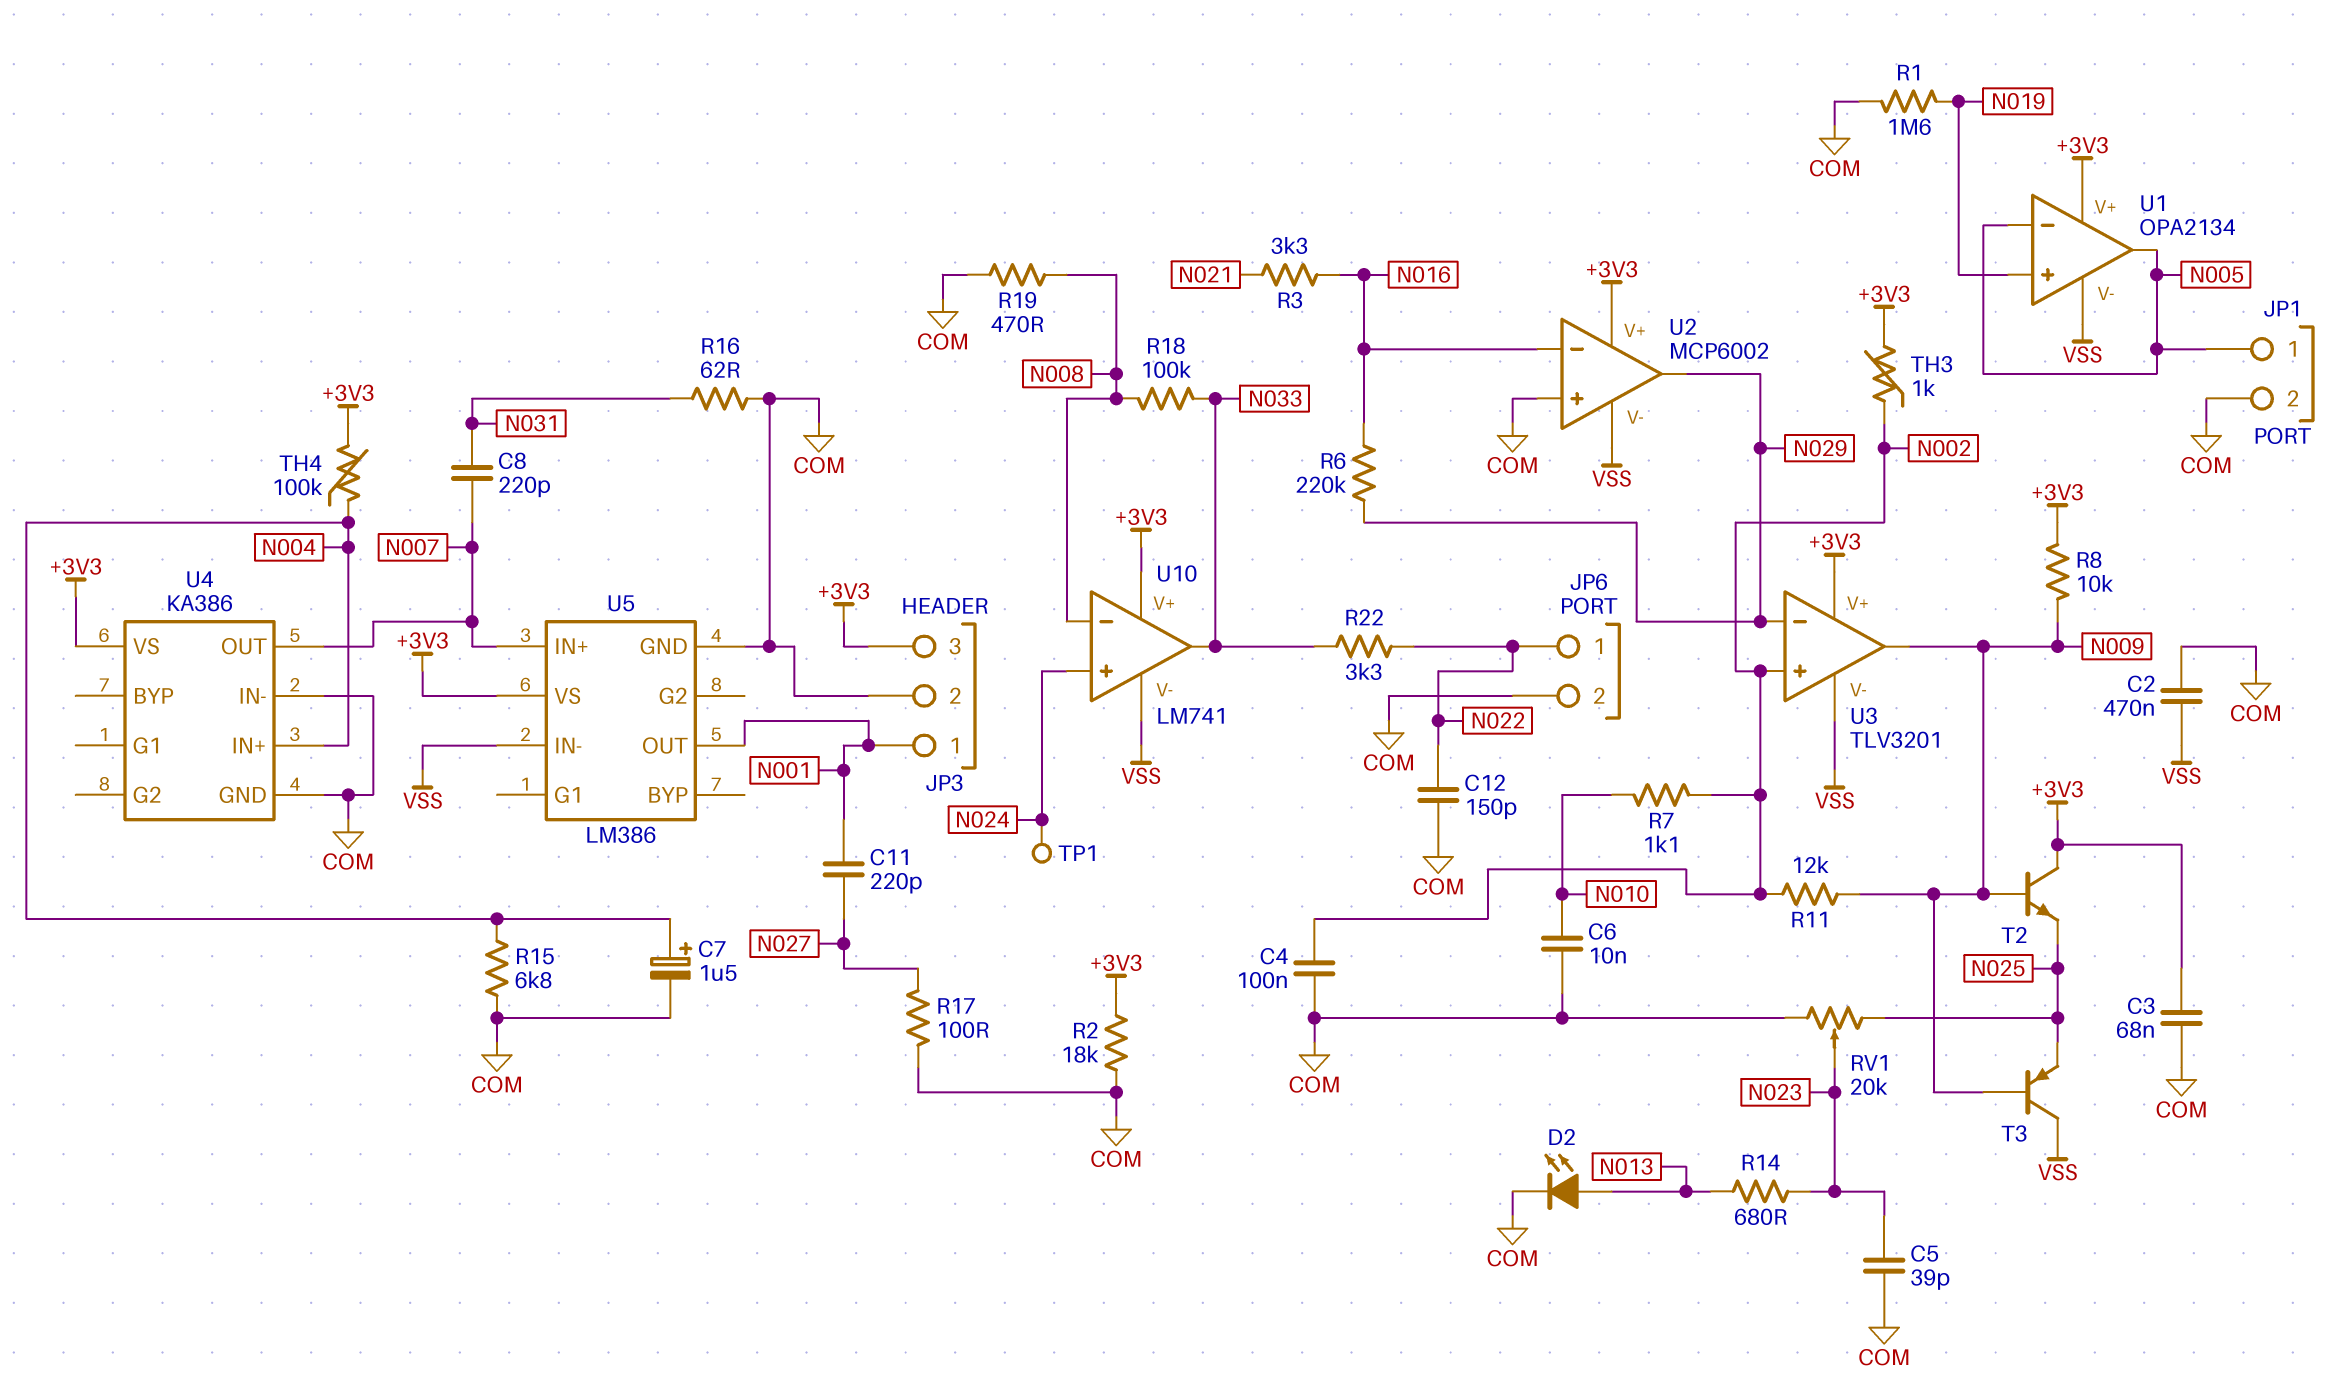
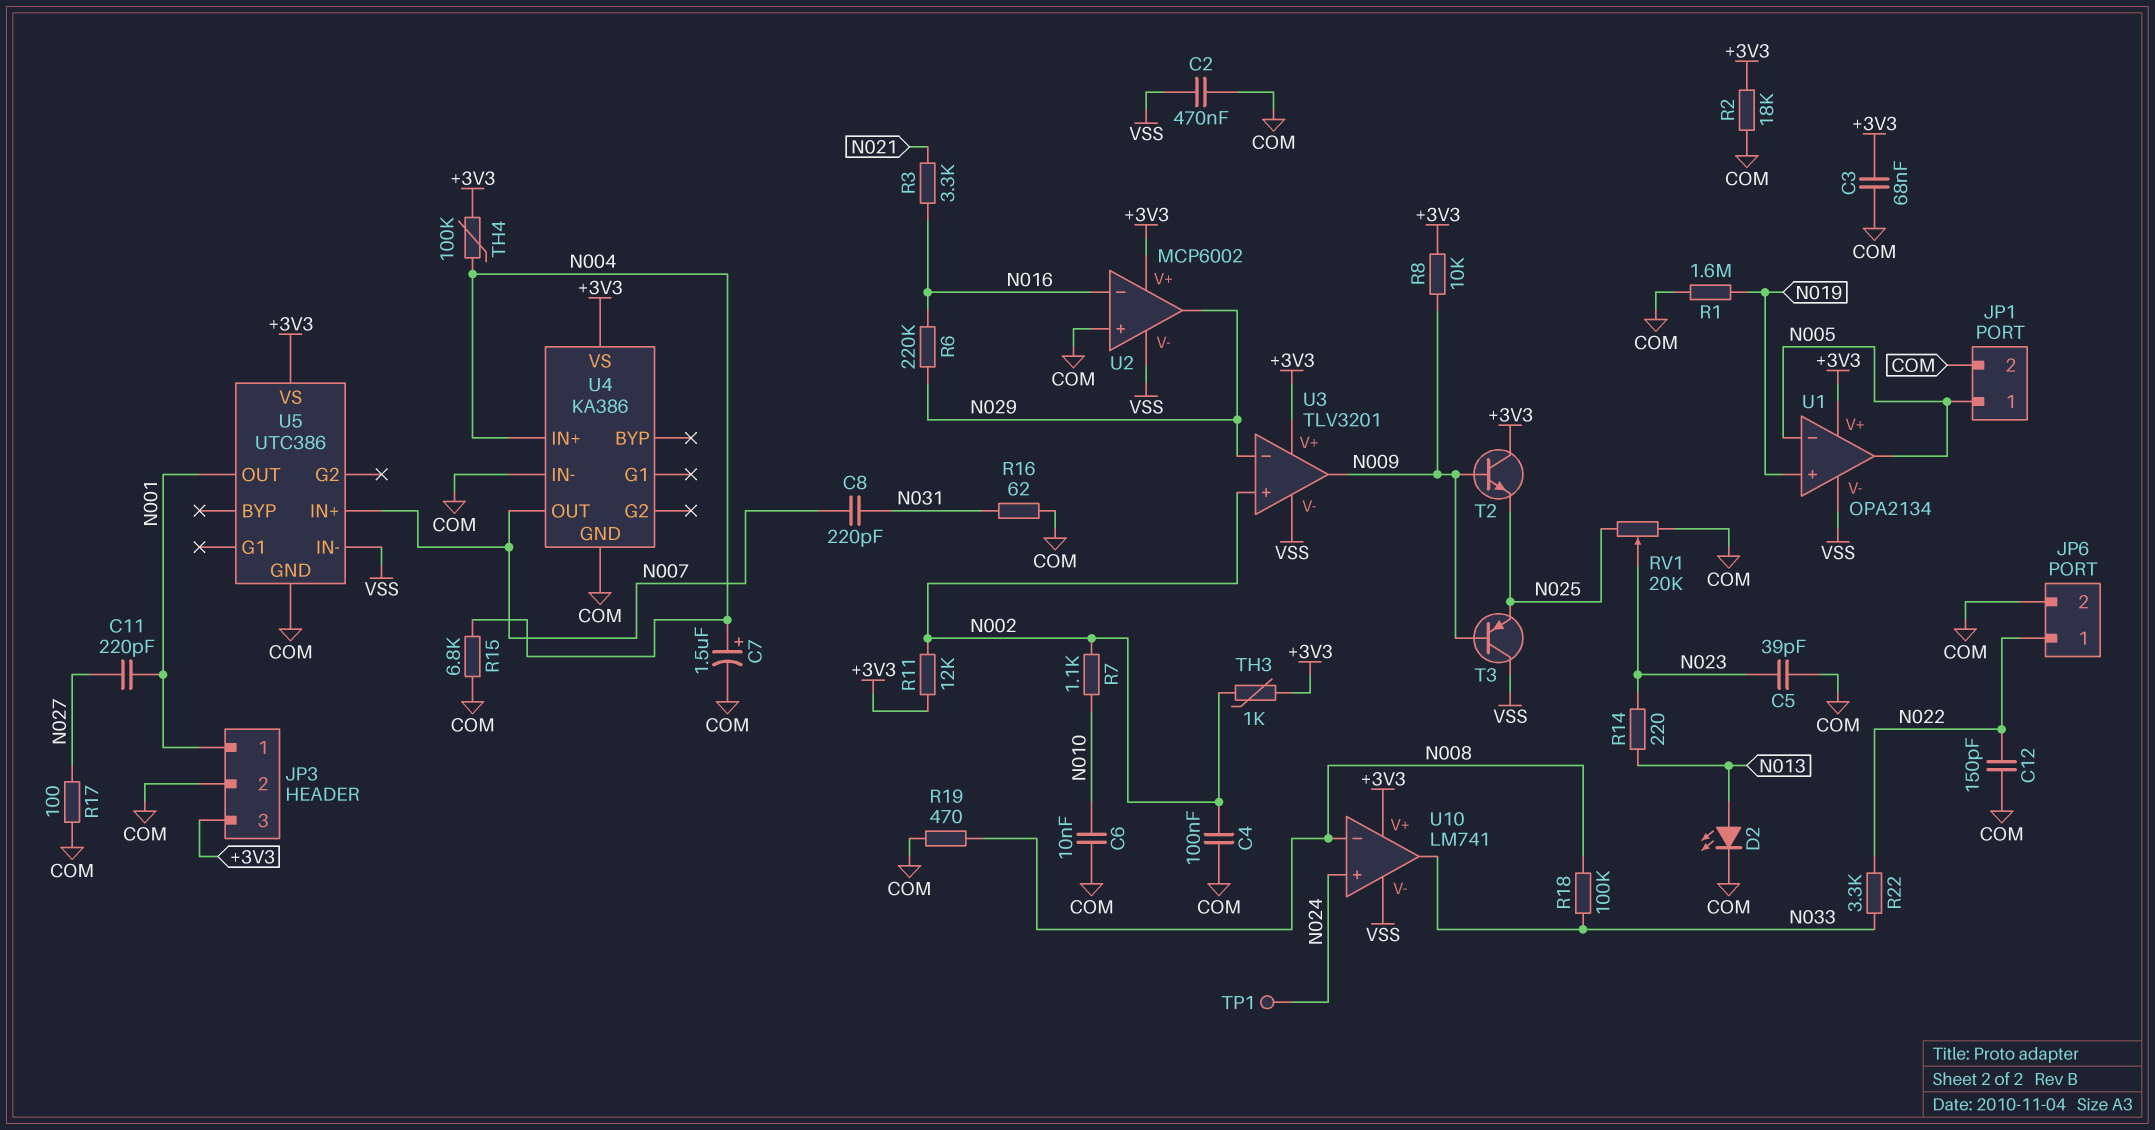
R11: 12k (N002, N009) -> 12k (+3V3, N002)
R14: 680 (N013, N023) -> 220 (N013, N023)
U5: LM386 -> UTC386

